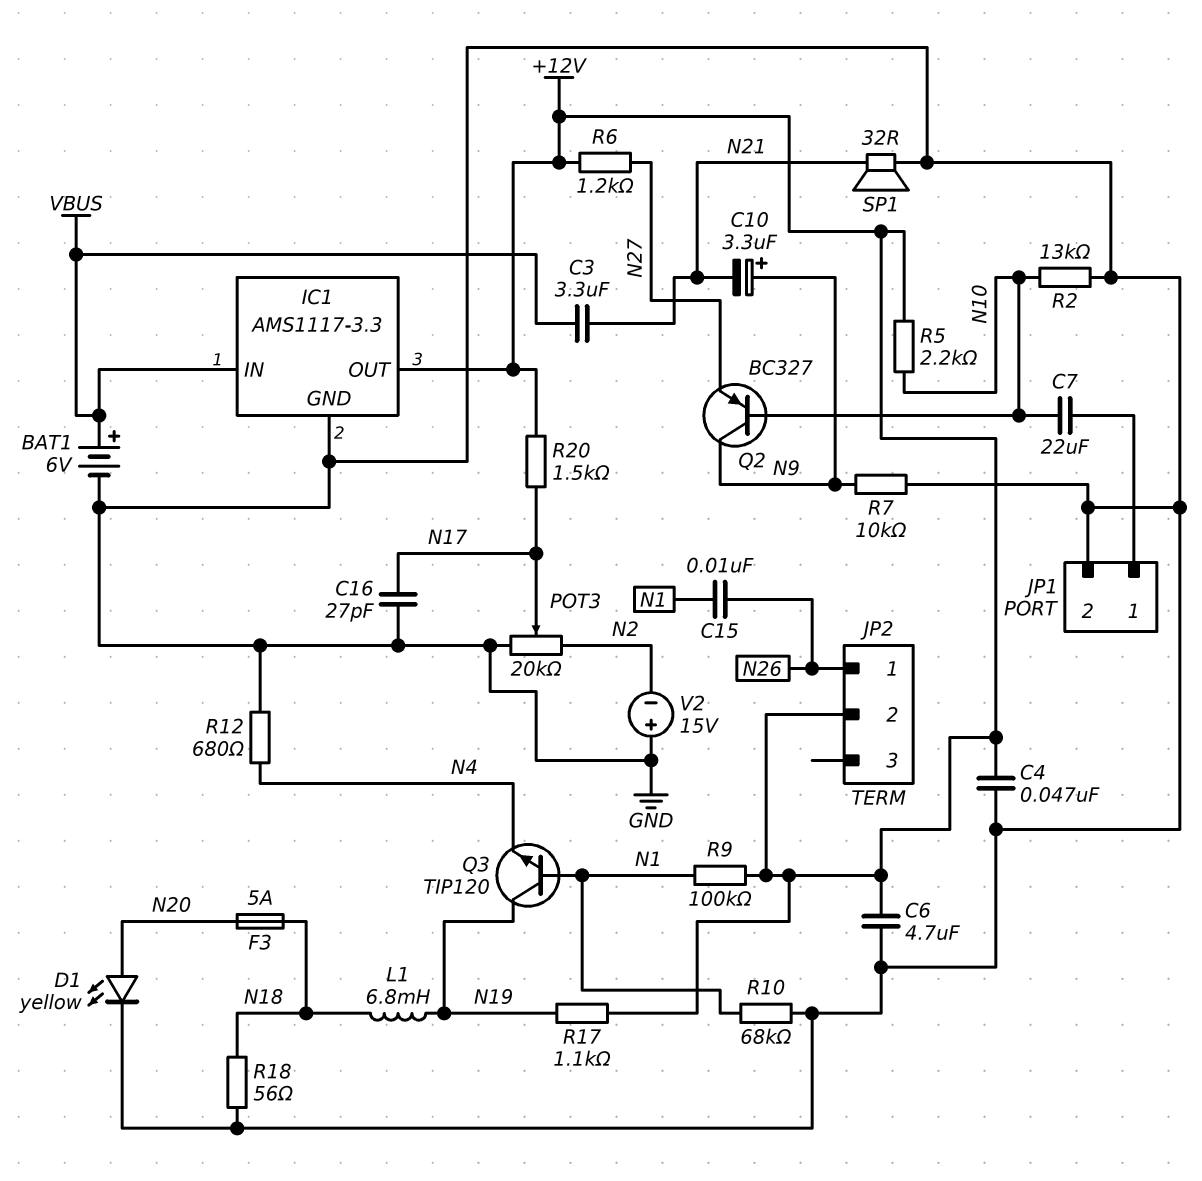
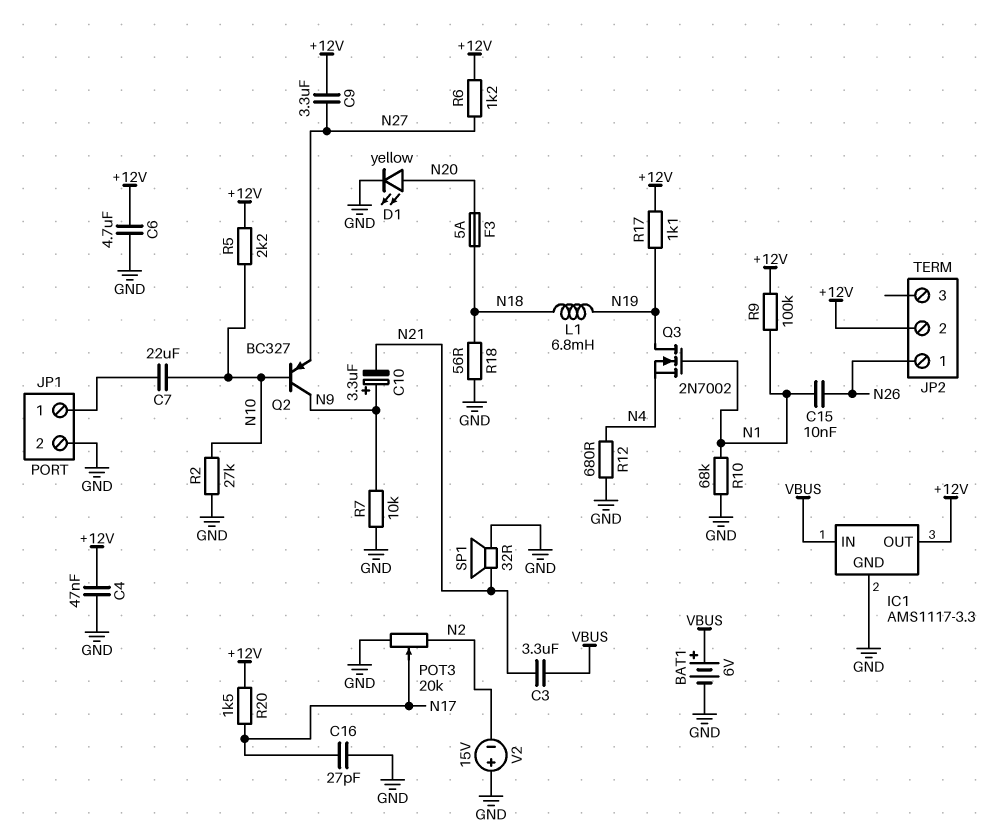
C9: none -> 3.3uF (+12V, N27)
Q3: NPN TIP120 (B N1, C N19, E N4) -> NMOS 2N7002 (G N1, D N19, S N4)
R2: 13k (GND, N10) -> 27k (GND, N10)

